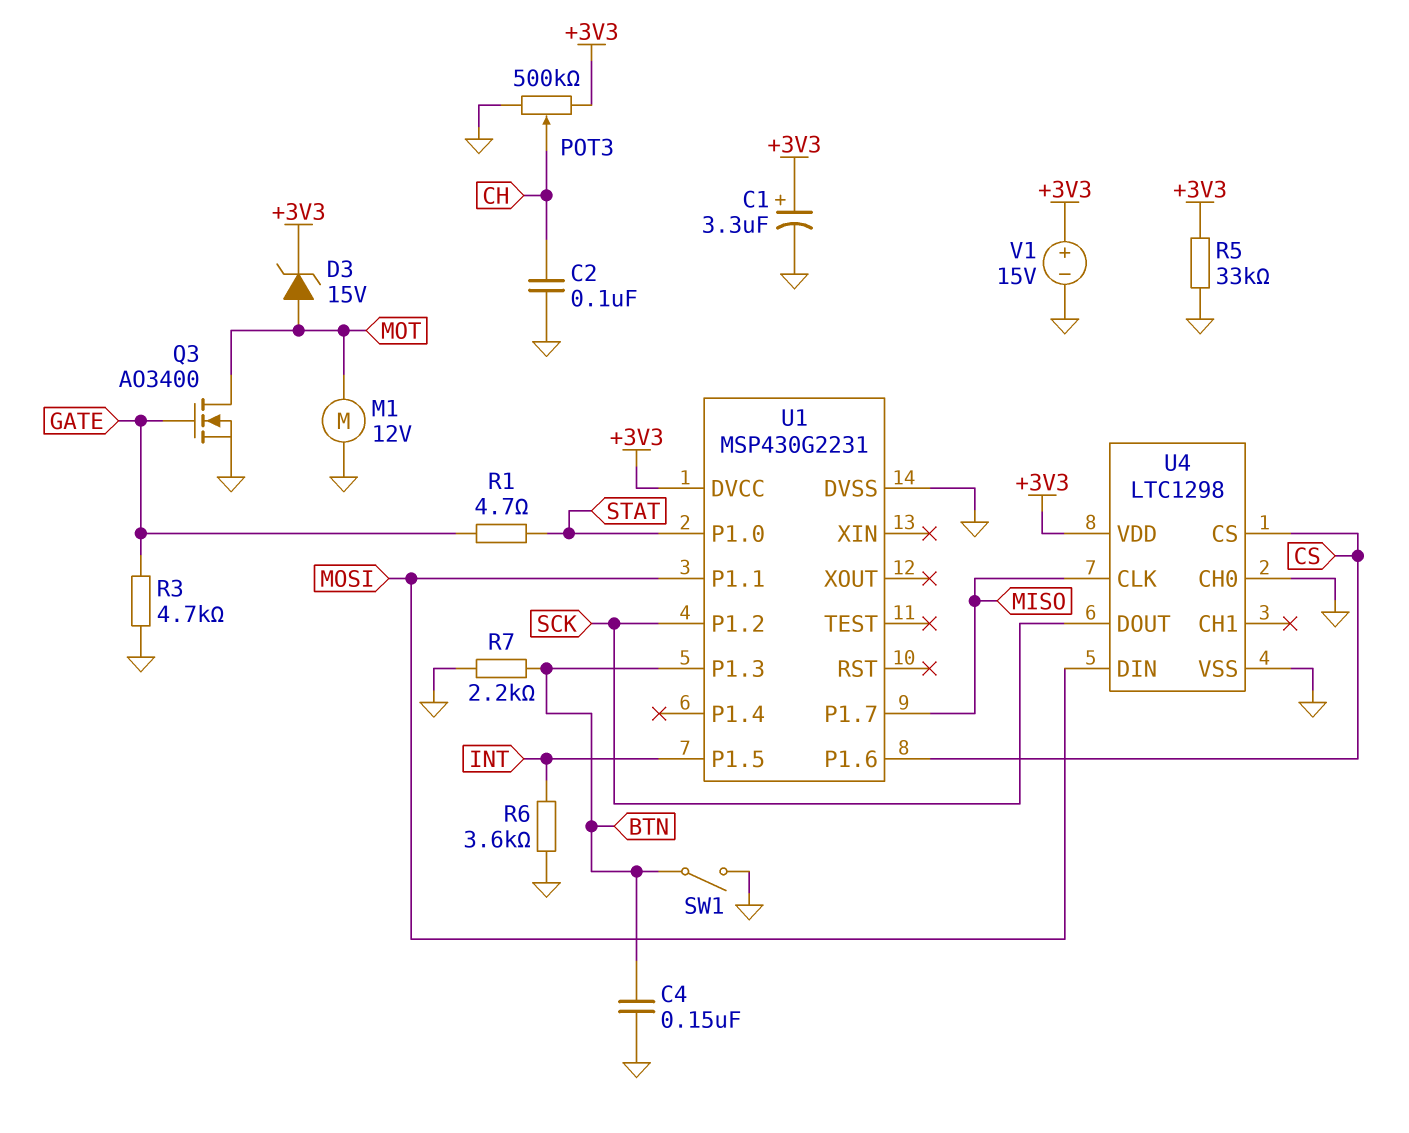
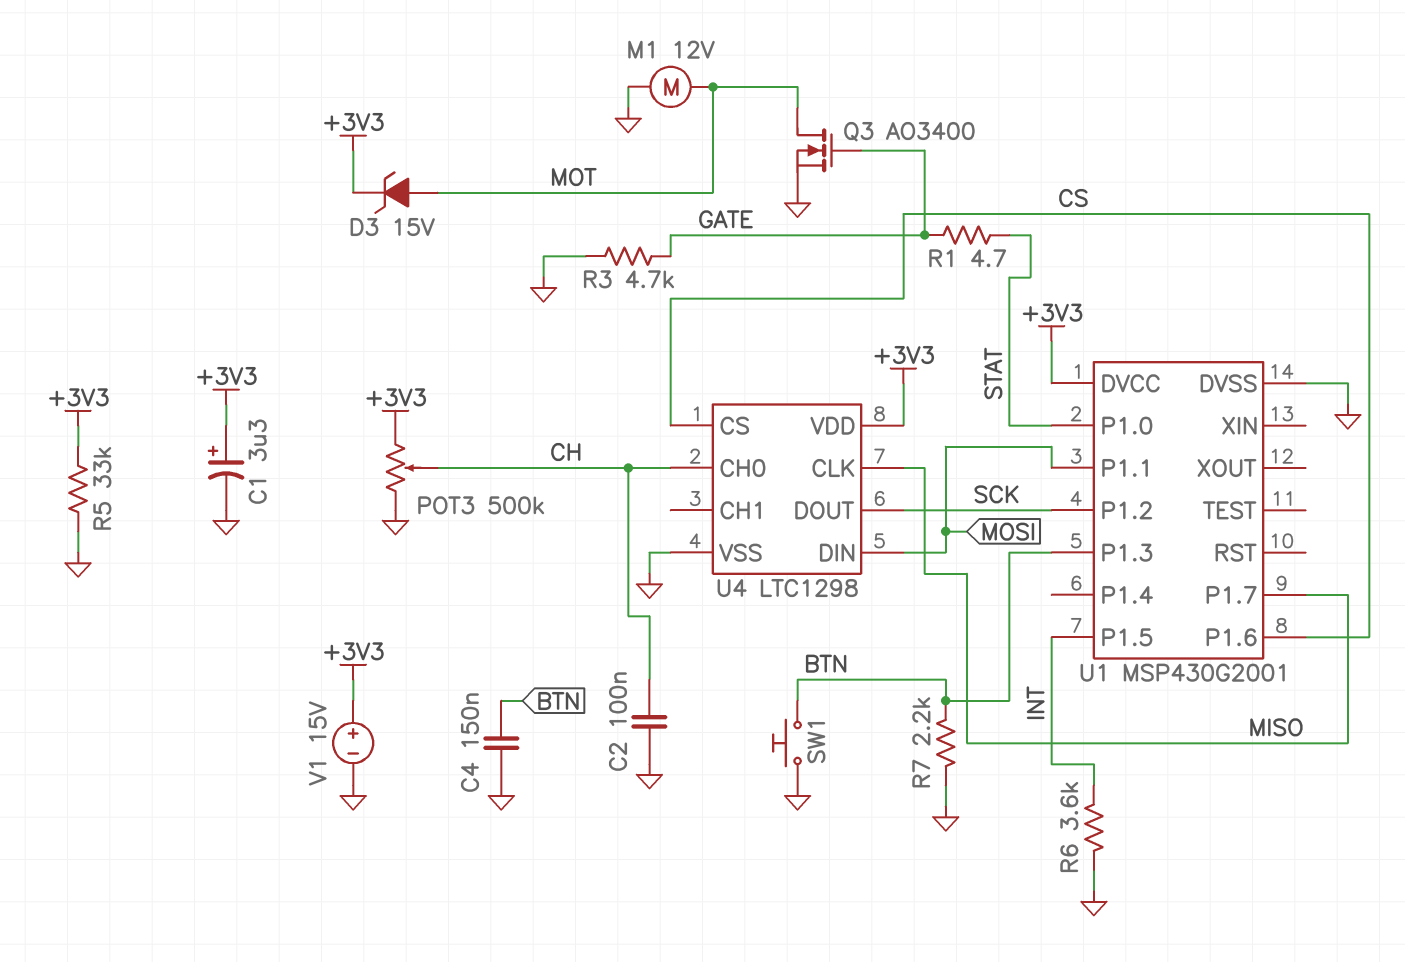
SW1: switch (BTN, GND) -> button (BTN, GND)
U1: MSP430G2231 -> MSP430G2001
U4 pin CH0: GND -> CH

